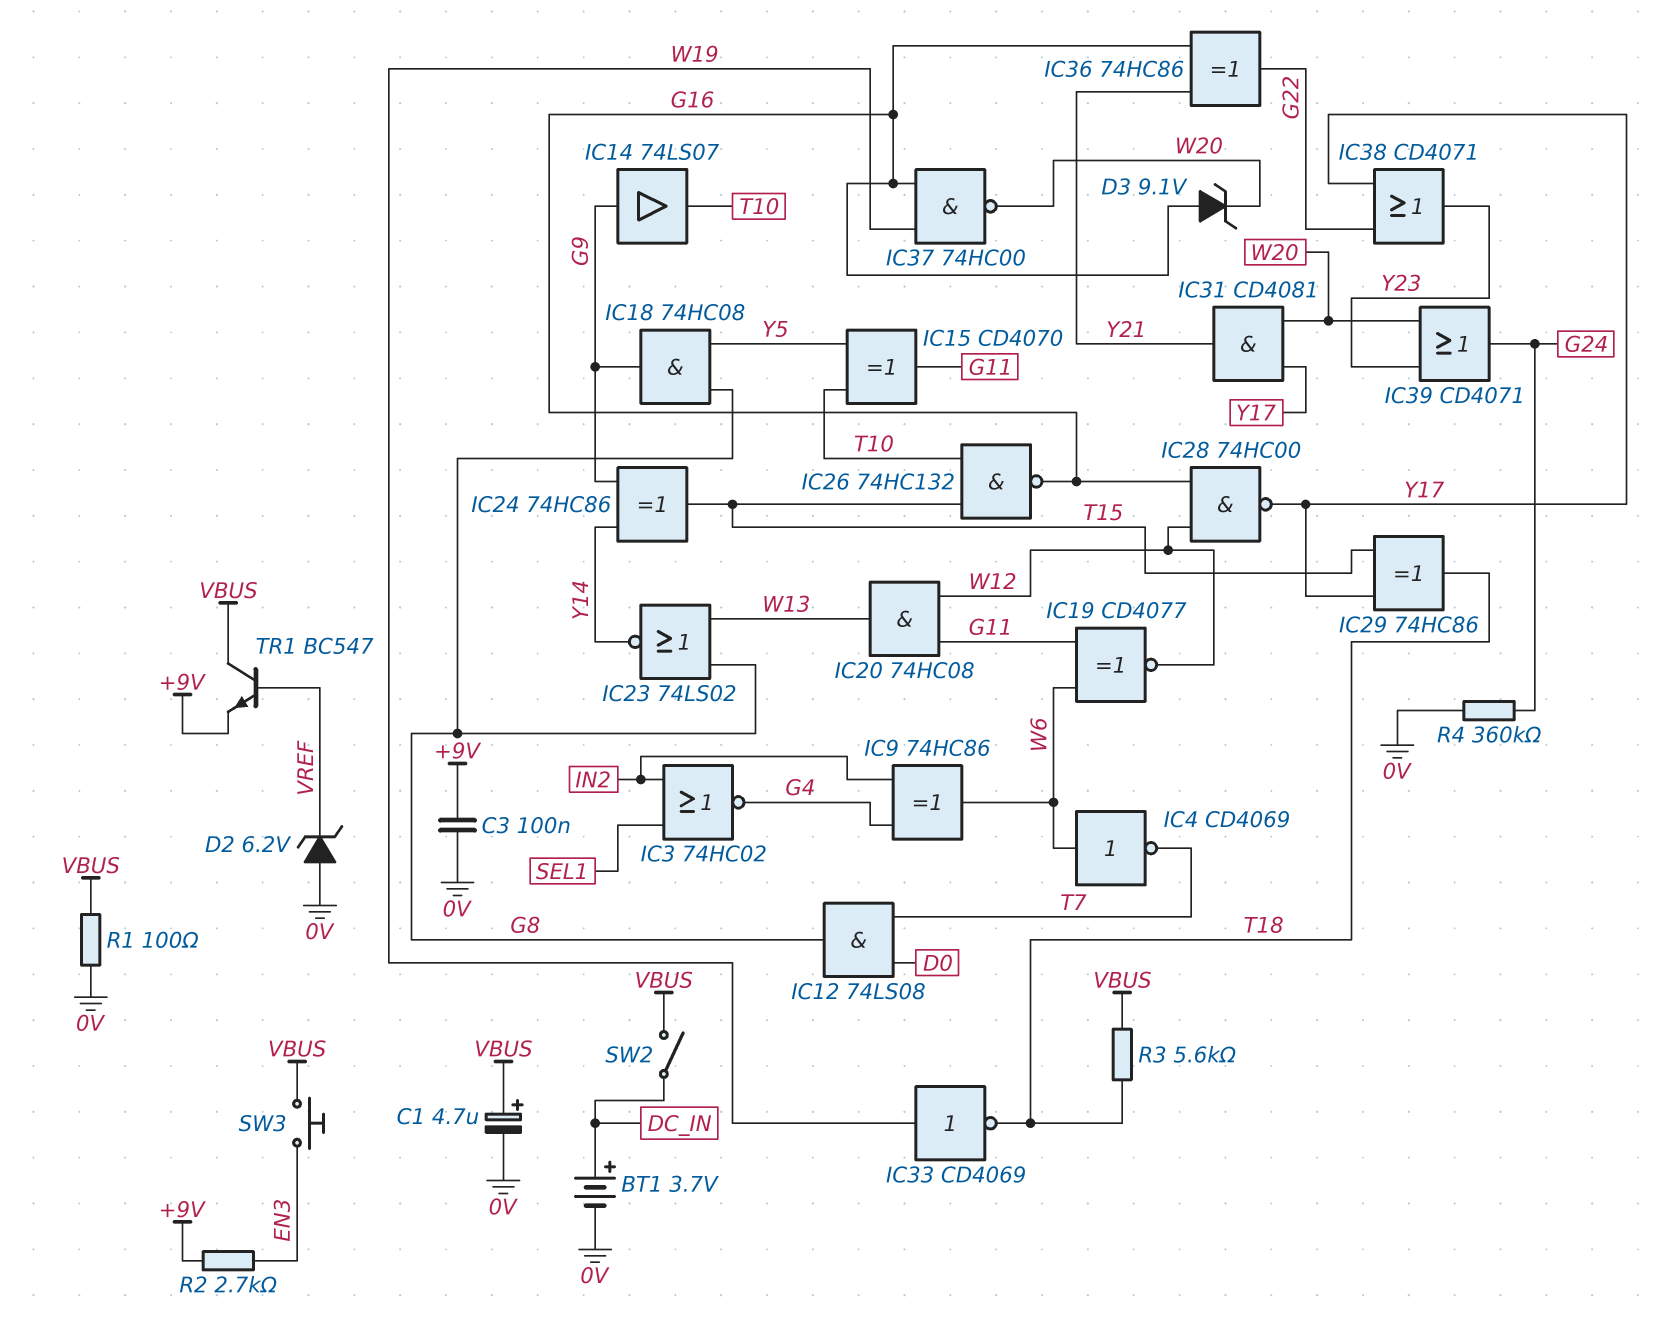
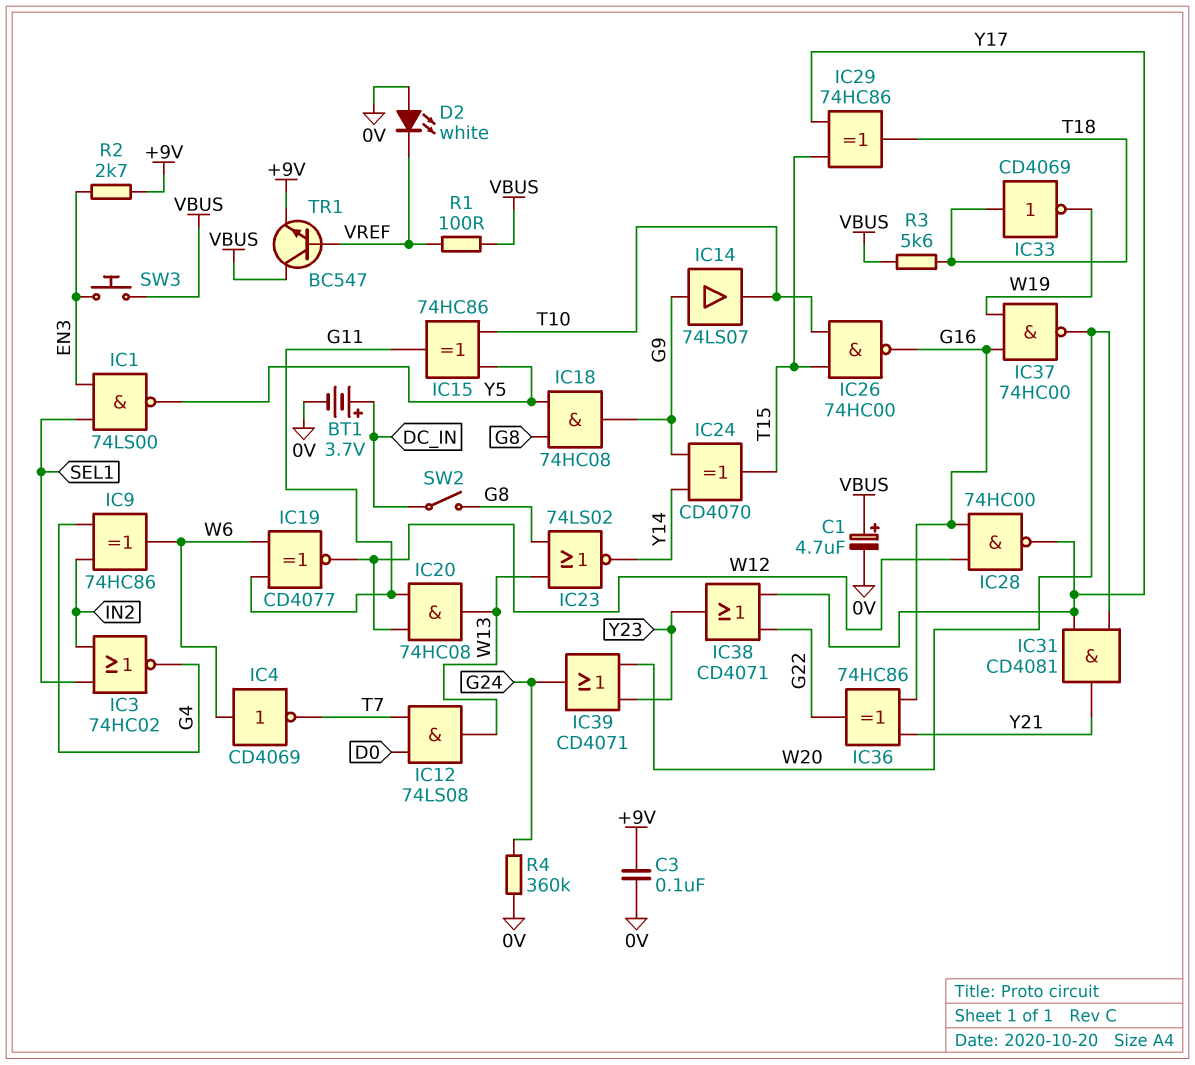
D2: zener 6.2V (A 0V, K VREF) -> LED white (A 0V, K VREF)
D3: zener 9.1V (A G16, K W20) -> none
IC1: none -> NAND 74LS00 (in EN3, in SEL1, out Y5)
IC12: AND 74LS08 (in D0, in T7, out G8) -> AND 74LS08 (in D0, in T7, out W13)
IC15: XOR CD4070 (in T10, in Y5, out G11) -> XOR 74HC86 (in T10, in Y5, out G11)
IC24: XOR 74HC86 (in G9, in Y14, out T15) -> XOR CD4070 (in G9, in Y14, out T15)
IC26: NAND 74HC132 (in T10, in T15, out G16) -> NAND 74HC00 (in T10, in T15, out G16)
IC33: NOT CD4069 (in W19, out T18) -> NOT CD4069 (in T18, out W19)
R1: 100 (0V, VBUS) -> 100 (VBUS, VREF)
SW2: switch (DC_IN, VBUS) -> switch (DC_IN, G8)

